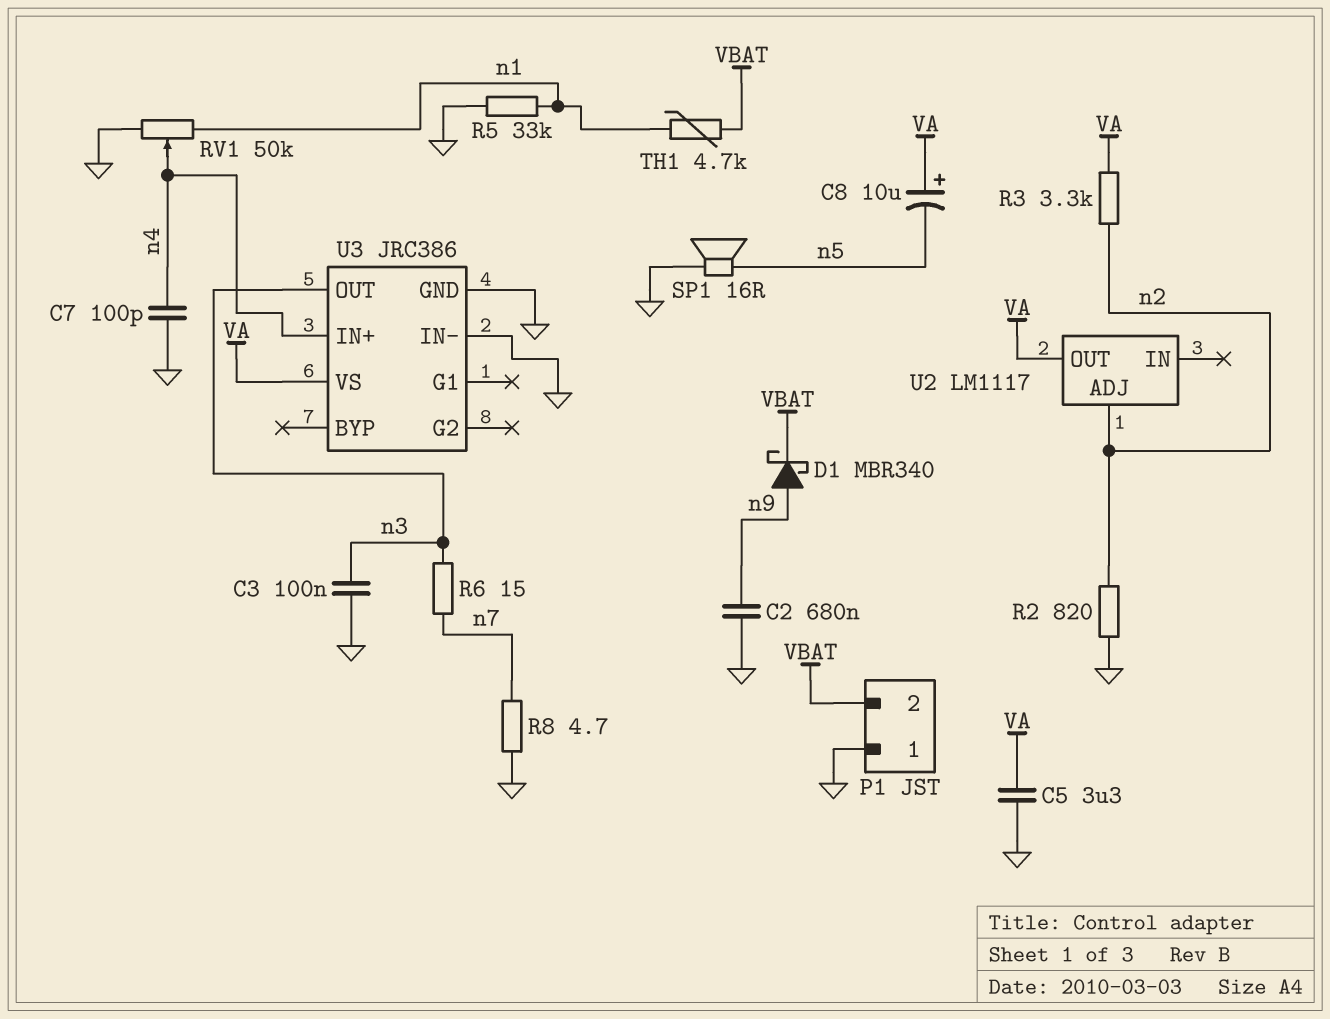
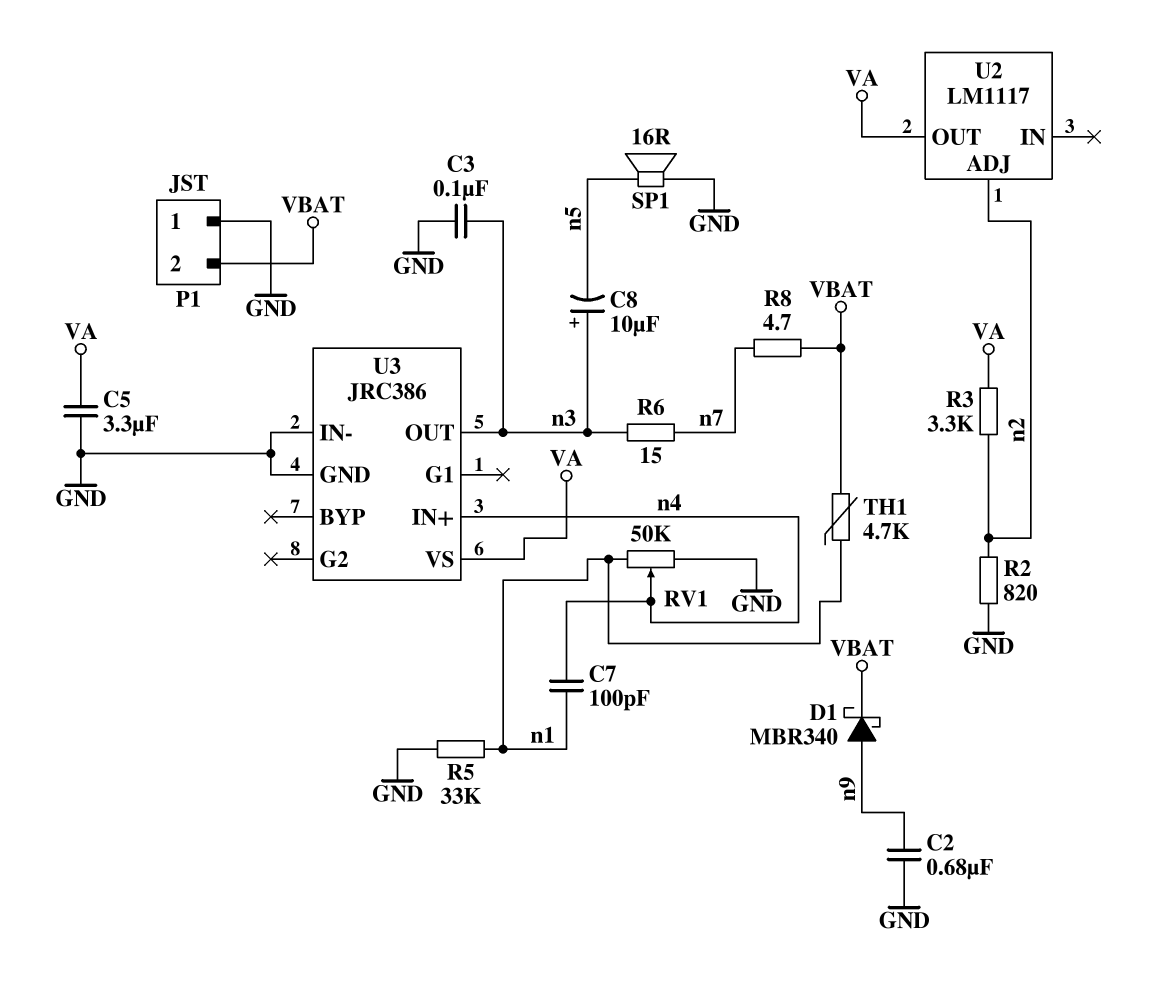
C7: 100pF (GND, n4) -> 100pF (n1, n4)
C8: 10uF (plus VA, minus n5) -> 10uF (plus n3, minus n5)
R8: 4.7 (GND, n7) -> 4.7 (VBAT, n7)

